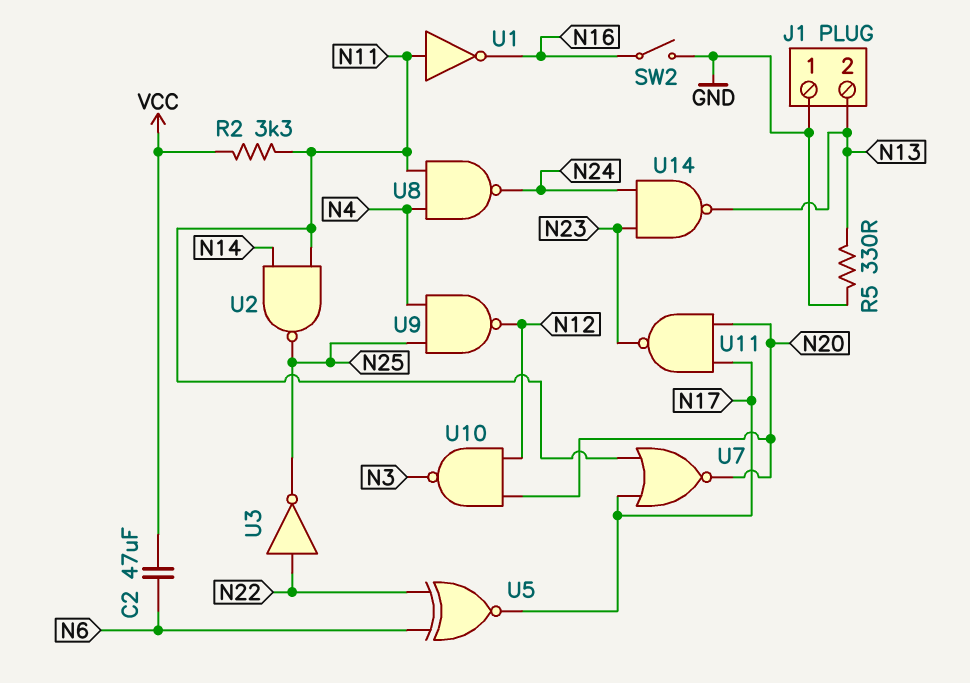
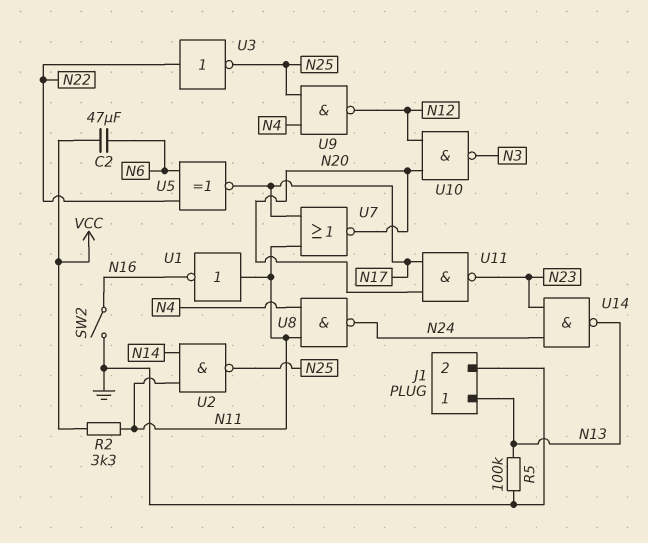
J1 pin 1: GND -> N13
J1 pin 2: N13 -> GND
R5: 330 (GND, N13) -> 100k (GND, N13)

